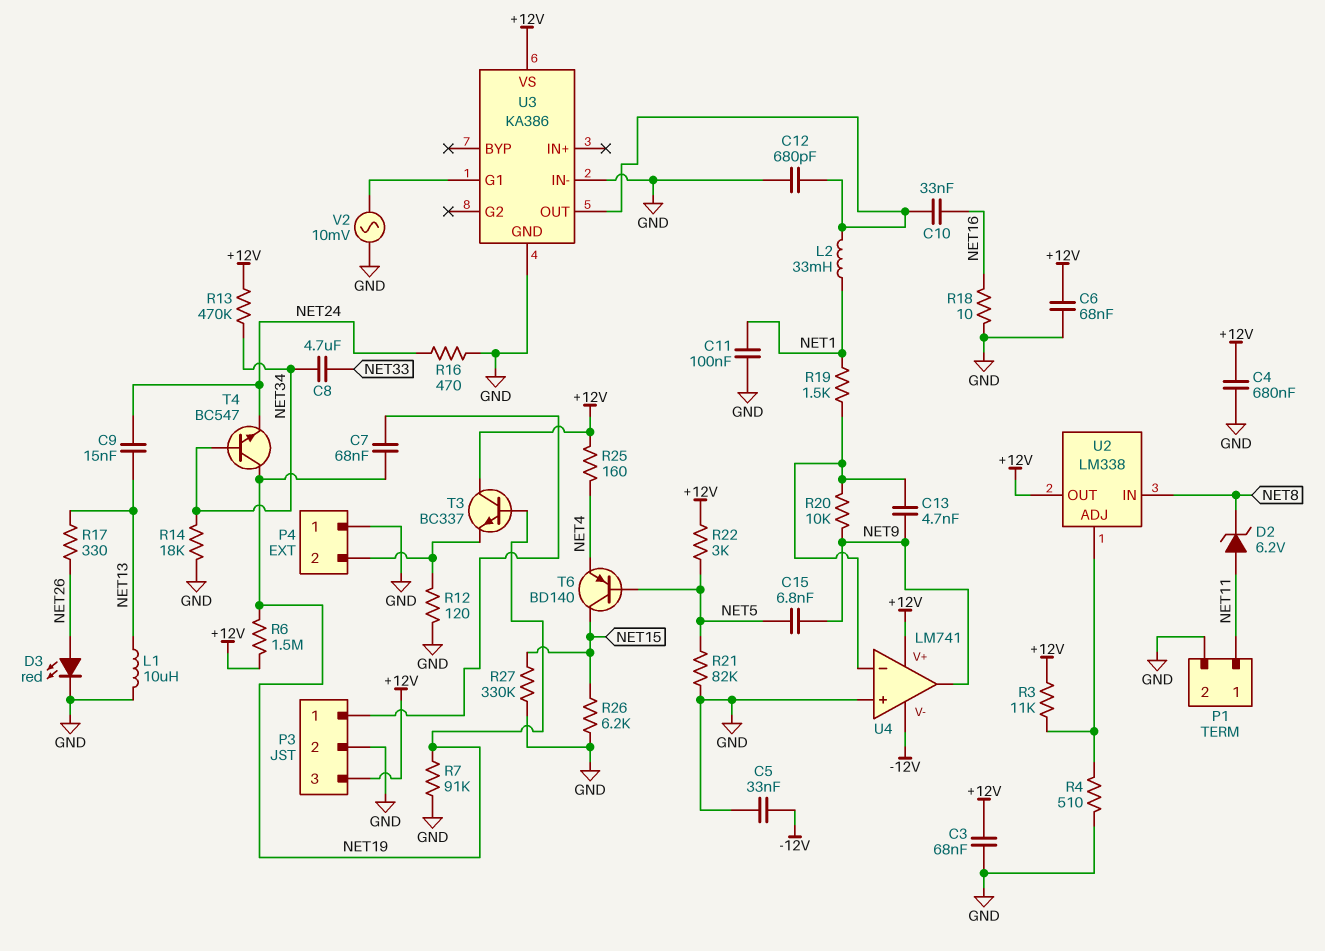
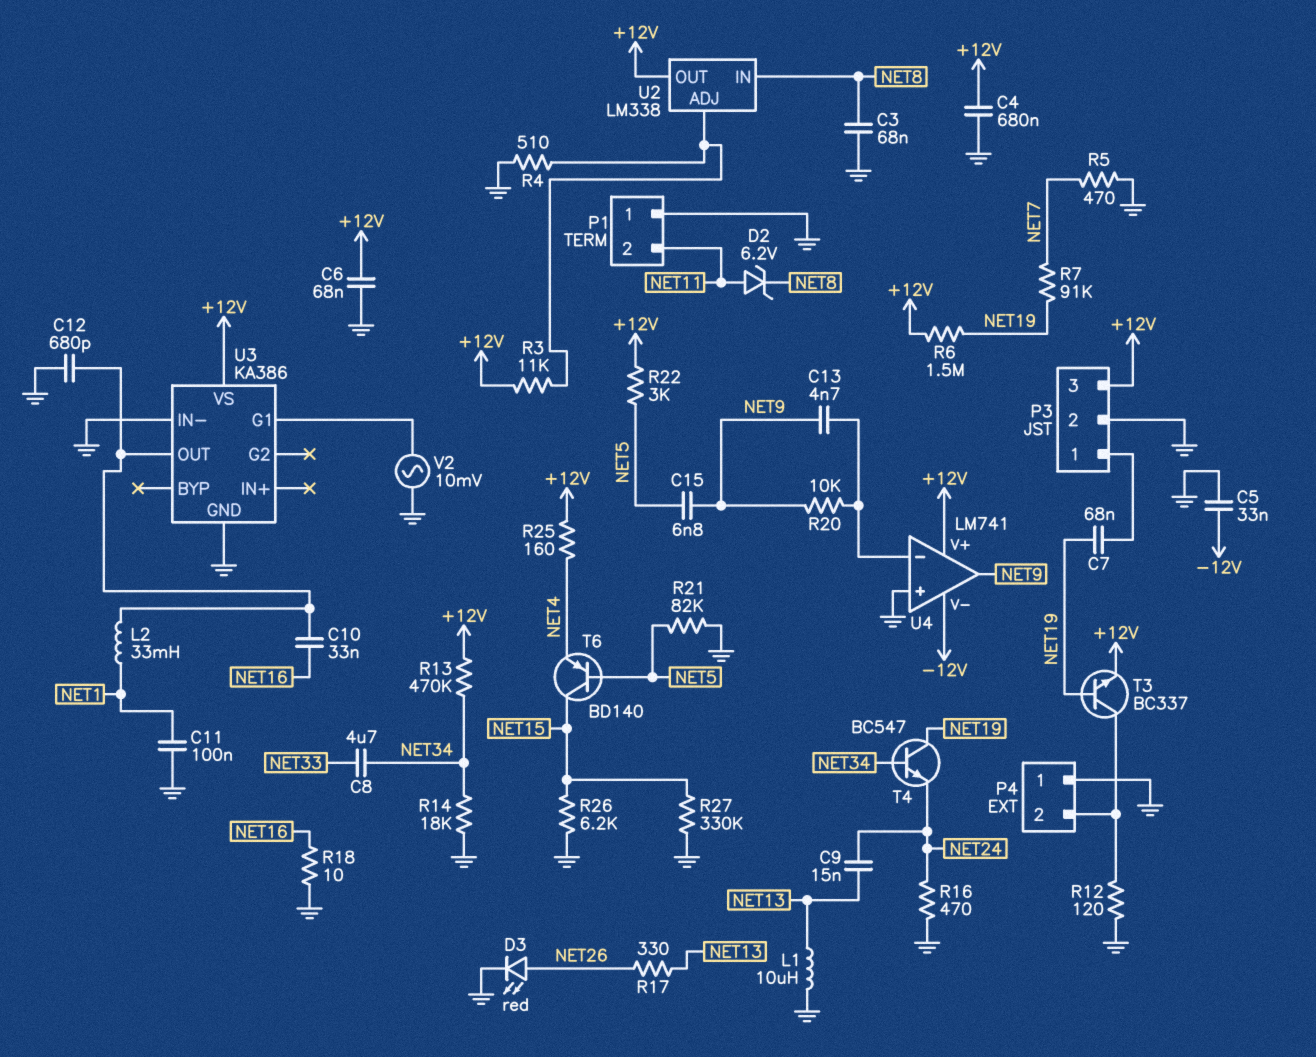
C3: 68nF (+12V, GND) -> 68nF (GND, NET8)
P1 pin 1: NET11 -> GND
P1 pin 2: GND -> NET11
R5: none -> 470 (GND, NET7)
R7: 91k (GND, NET19) -> 91k (NET7, NET19)
R19: 1.5k (NET1, U4/in-) -> none
T3: NPN BC337 (B NET19, C +12V, E P4/2) -> NPN BC337 (B NET19, C P4/2, E +12V)

